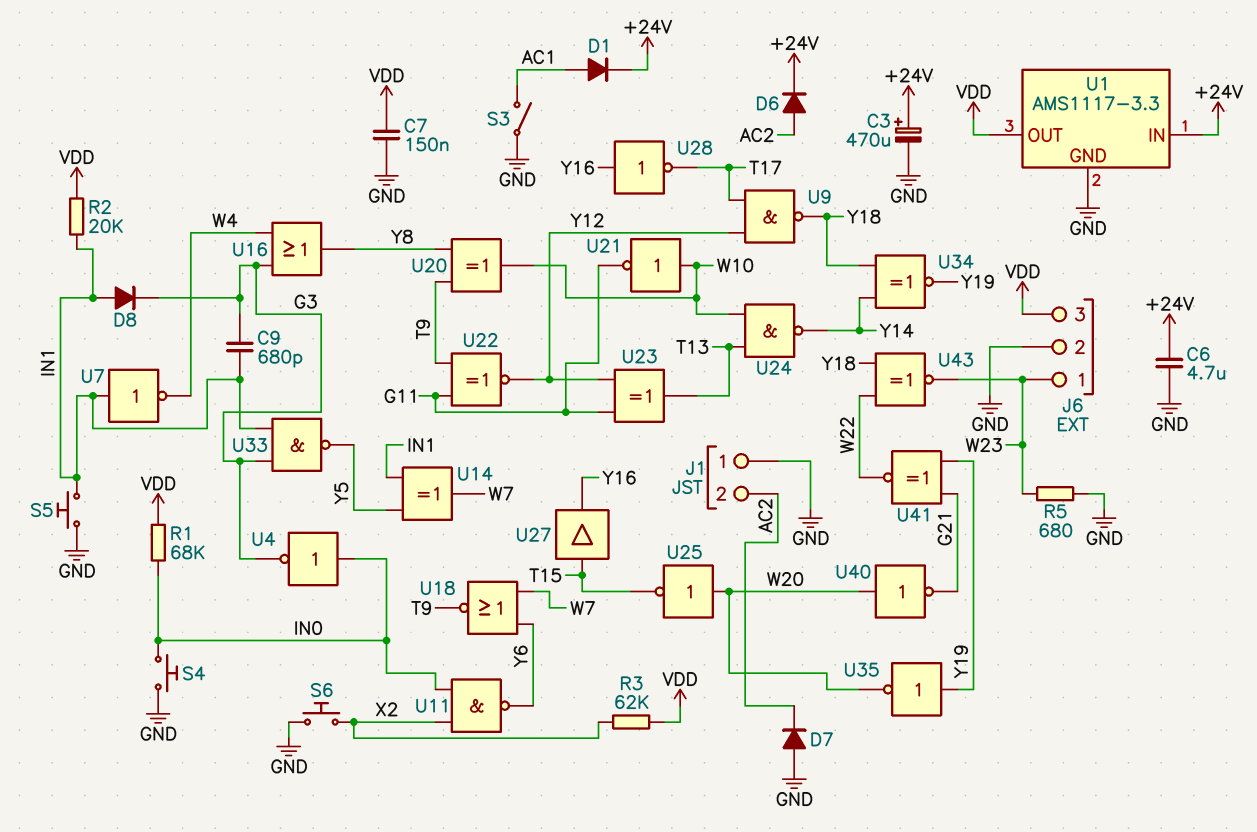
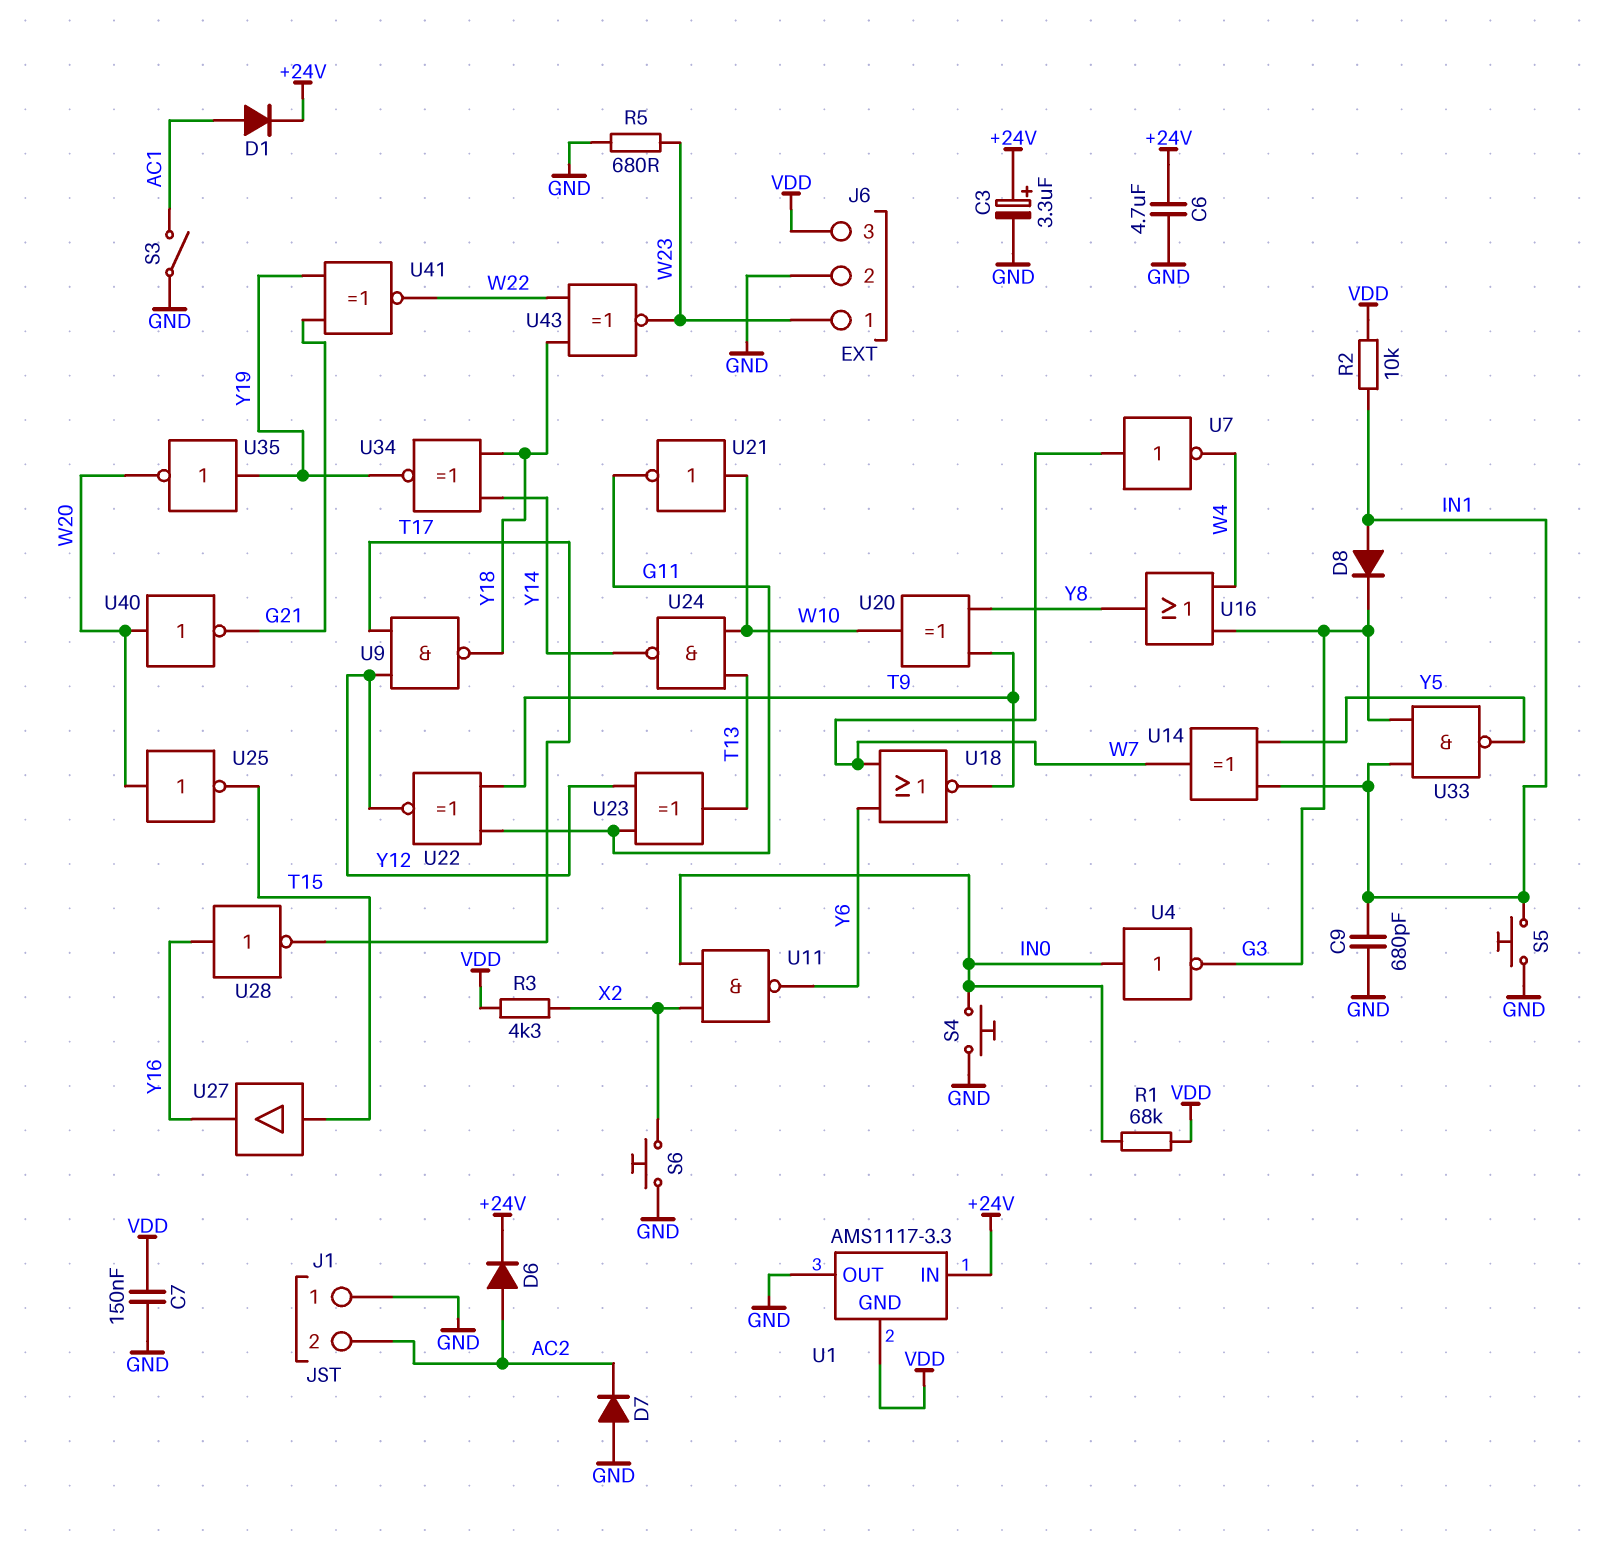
C3: 470uF (plus +24V, minus GND) -> 3.3uF (plus +24V, minus GND)
C9: 680pF (G3, IN1) -> 680pF (GND, IN1)
R2: 20k (IN1, VDD) -> 10k (IN1, VDD)
R3: 62k (VDD, X2) -> 4.3k (VDD, X2)
U1 pin GND: GND -> VDD
U1 pin OUT: VDD -> GND
U7: NOT (in IN1, out W4) -> NOT (in W7, out W4)

